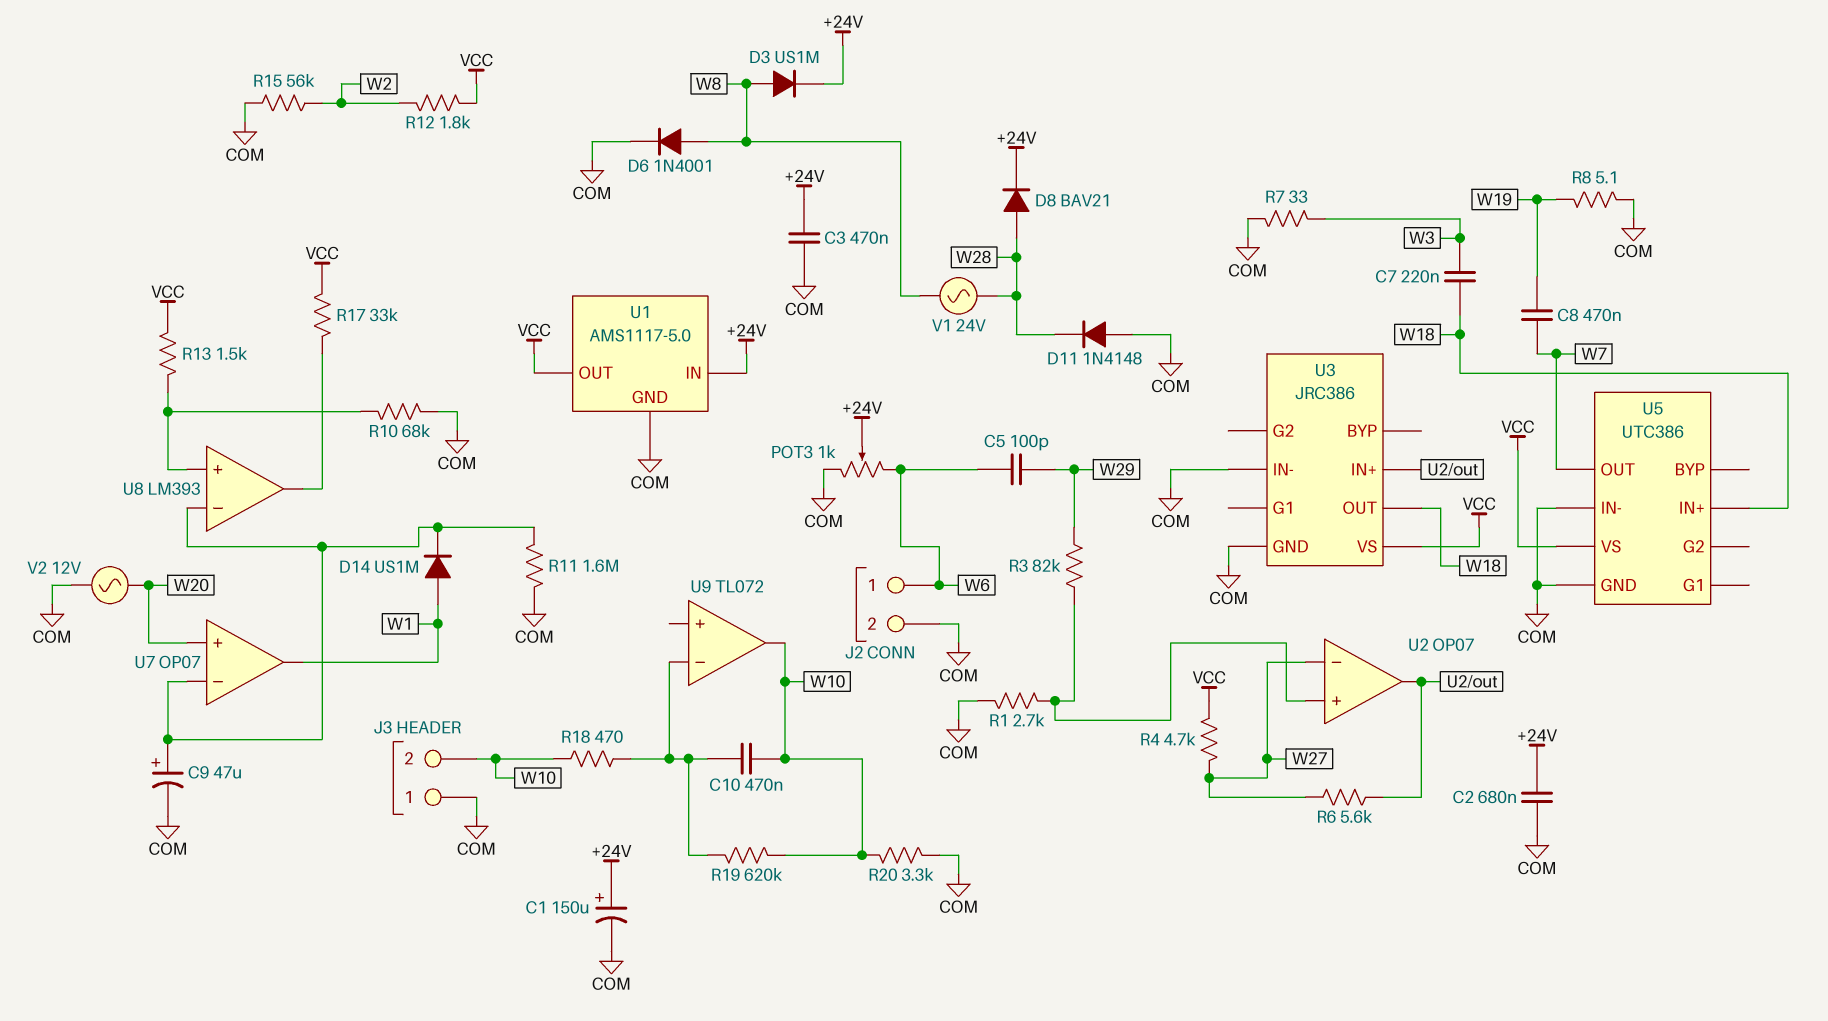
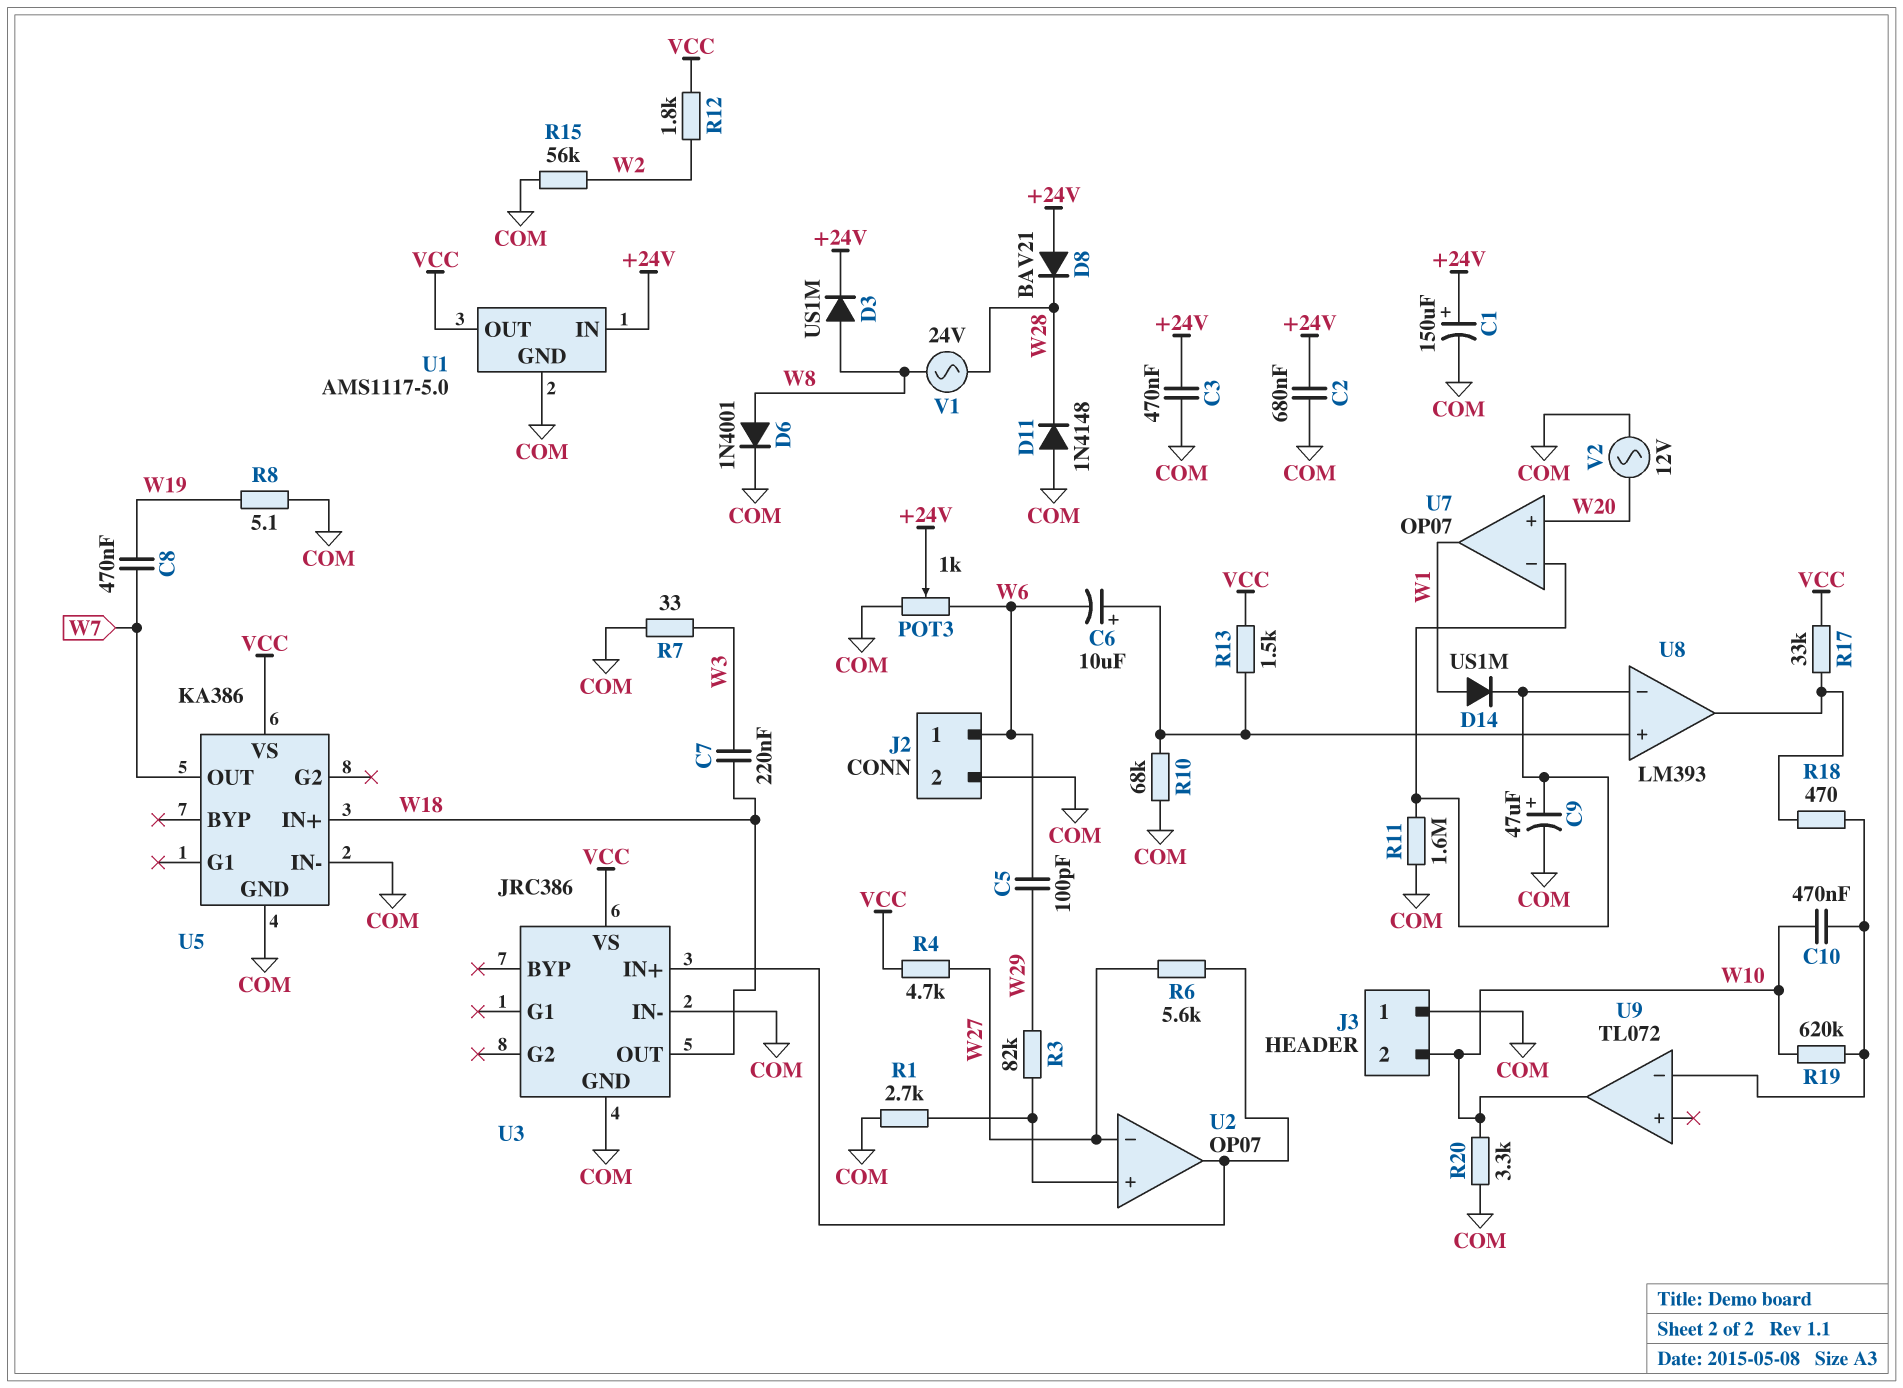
C6: none -> 10uF (plus U8/in+, minus W6)
D8: diode BAV21 (A W28, K +24V) -> diode BAV21 (A +24V, K W28)
R18: 470 (U9/in-, W10) -> 470 (U8/out, U9/in-)
U5: UTC386 -> KA386

